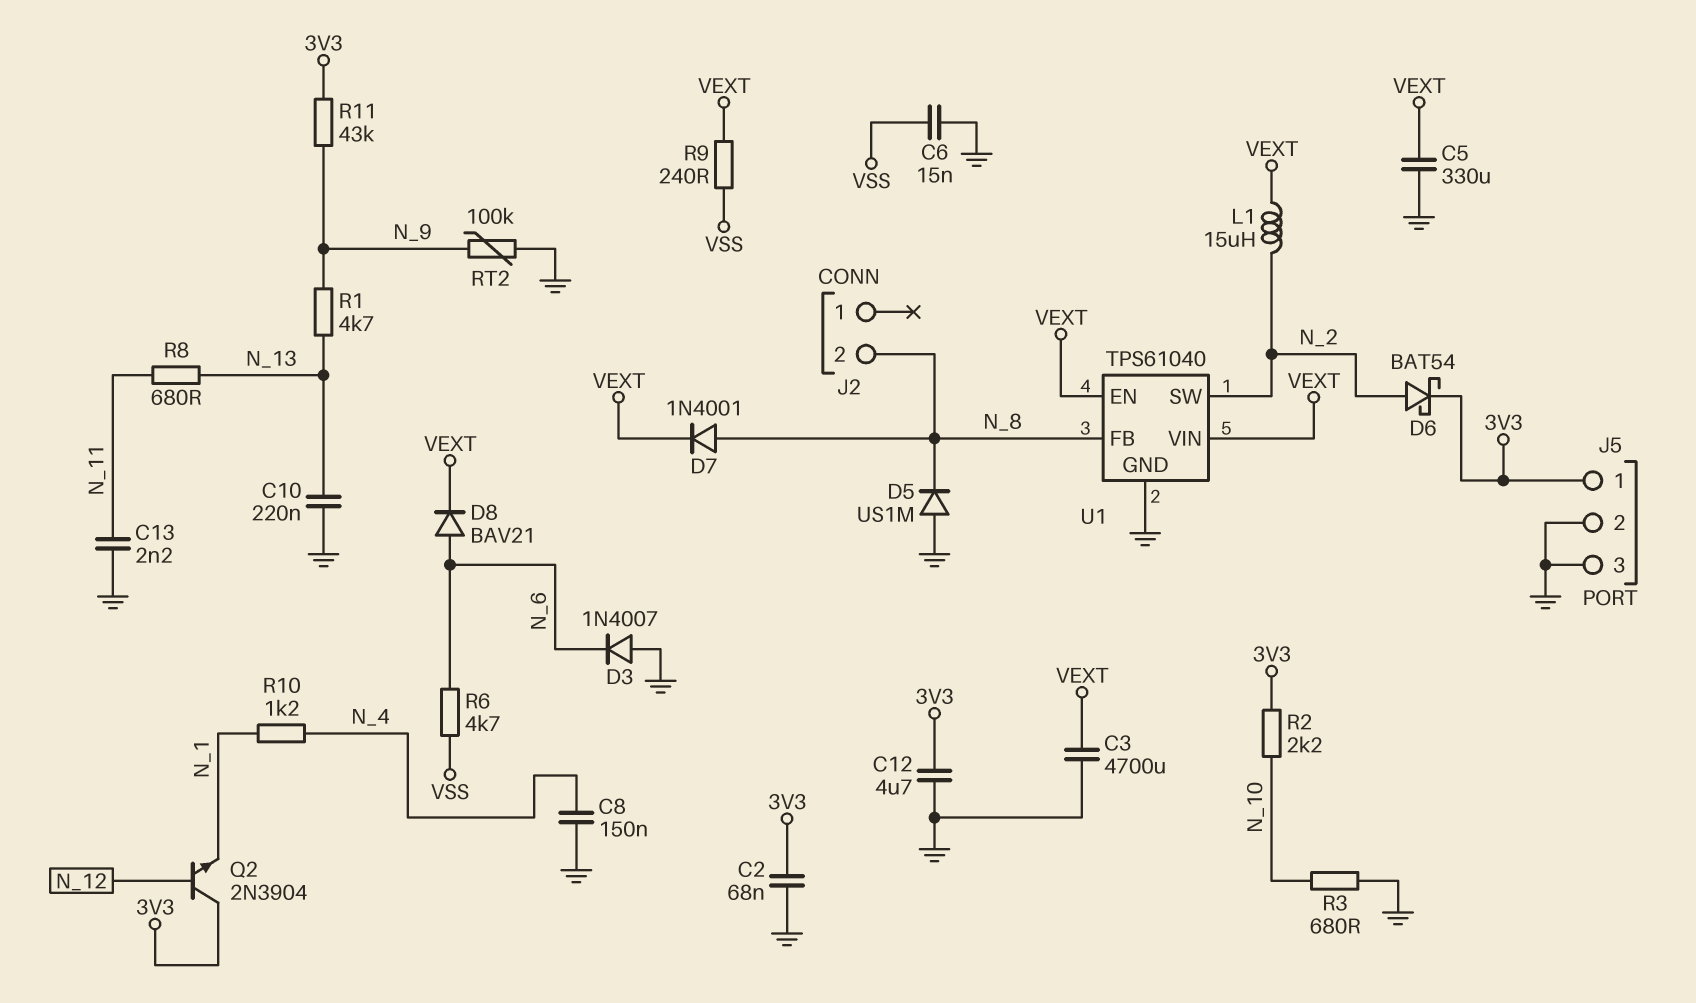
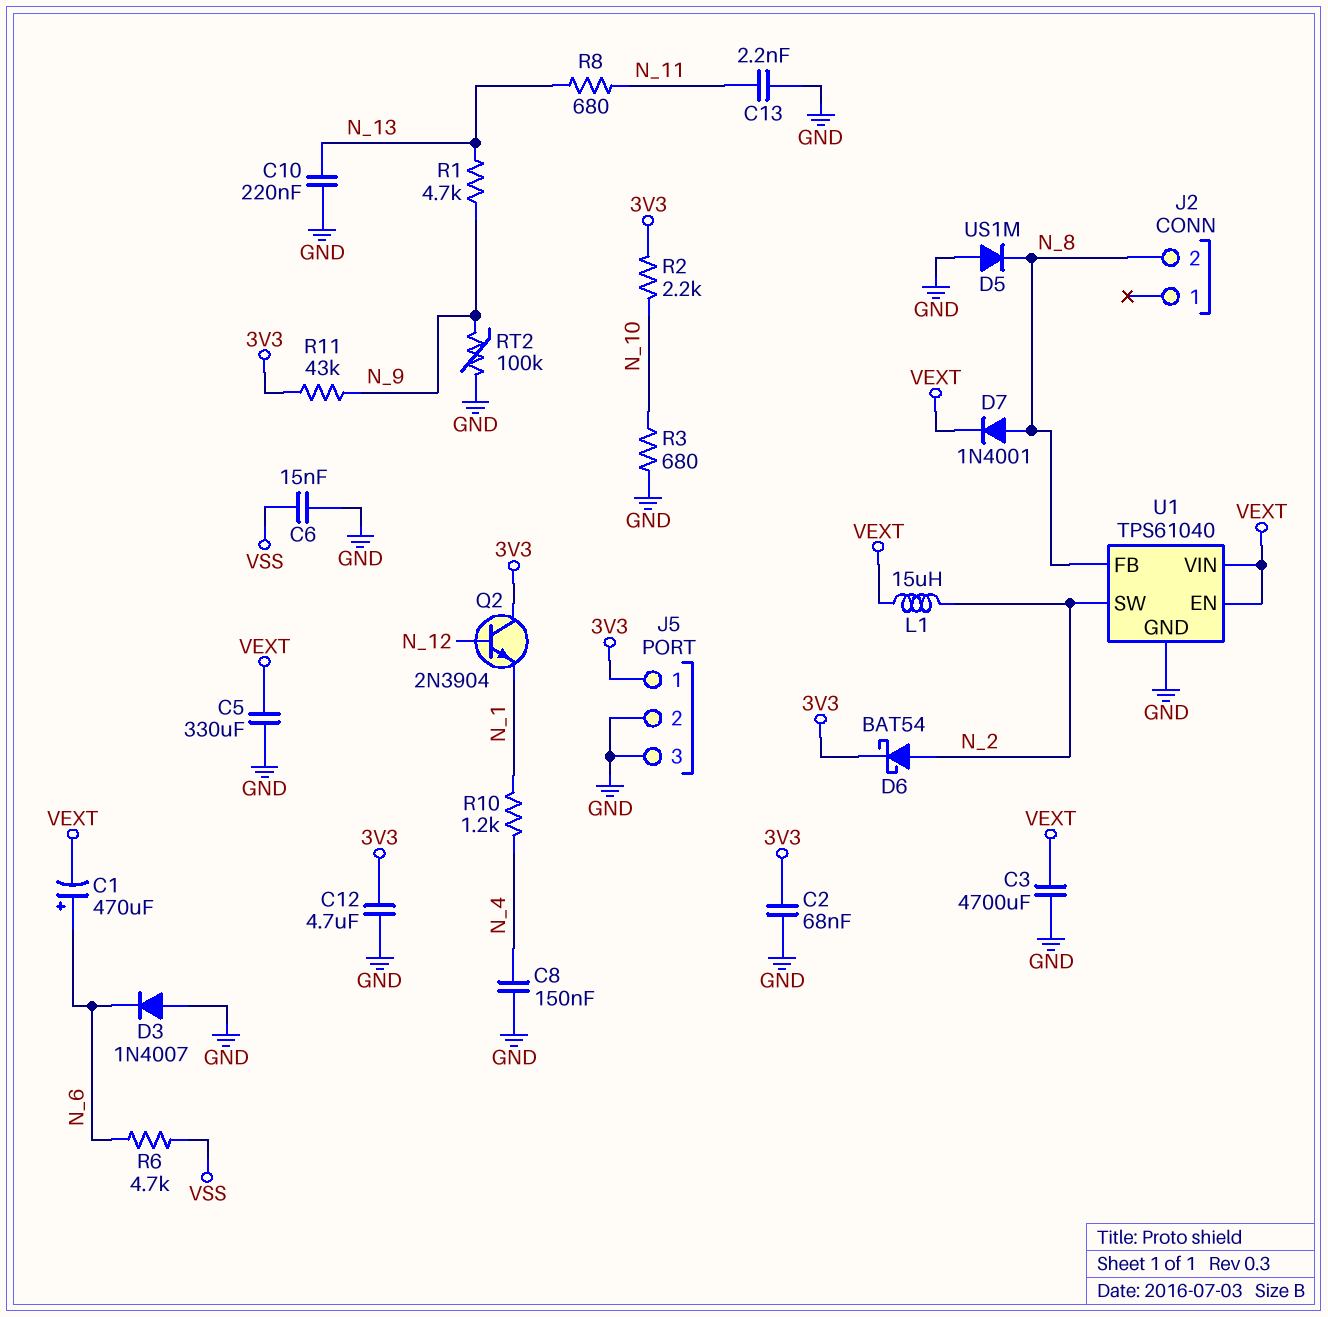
C1: none -> 470uF (plus N_6, minus VEXT)
D8: diode BAV21 (A N_6, K VEXT) -> none
R9: 240 (VEXT, VSS) -> none

